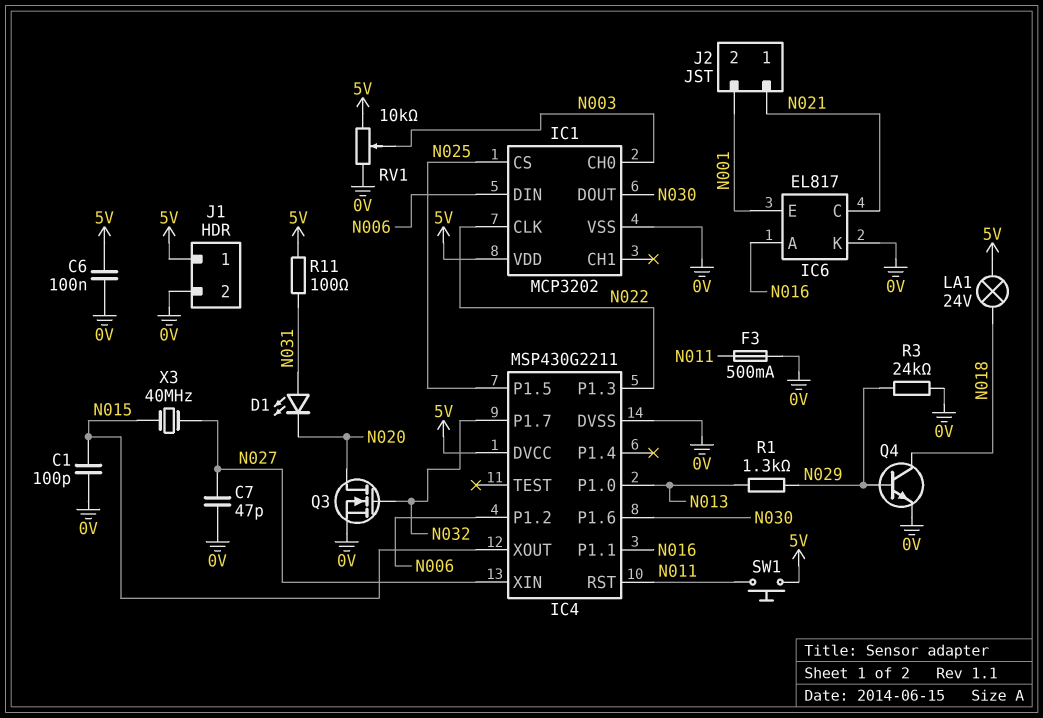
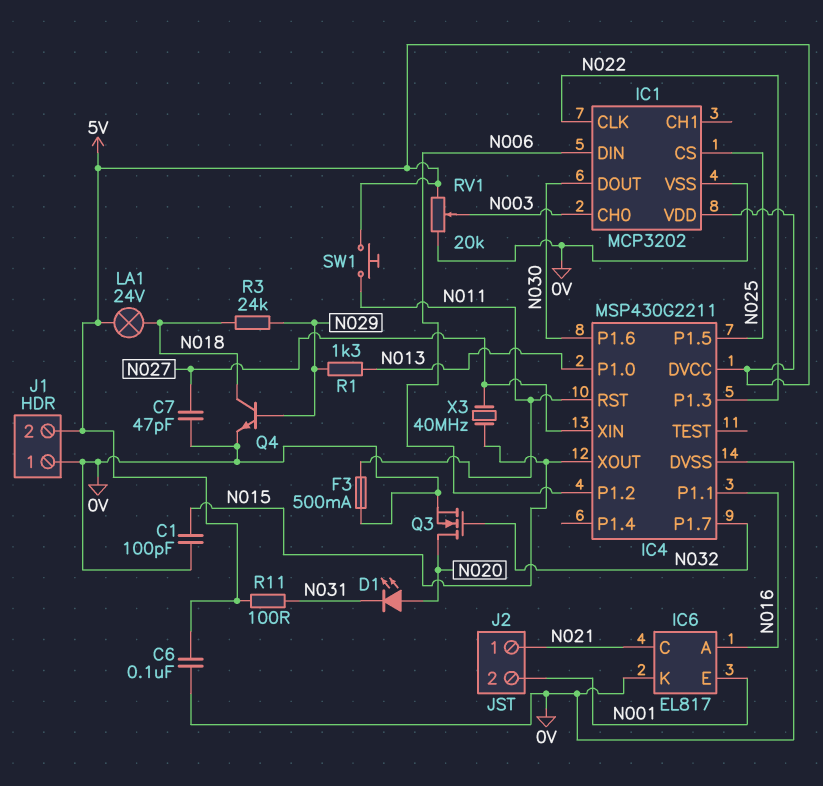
D1: LED (A N031, K N020) -> LED (A N020, K N031)
J1 pin 1: 5V -> 0V
J1 pin 2: 0V -> 5V
R3: 24k (0V, N029) -> 24k (N018, N029)
RV1: 10k (0V, 5V, wiper N003) -> 20k (0V, 5V, wiper N003)

